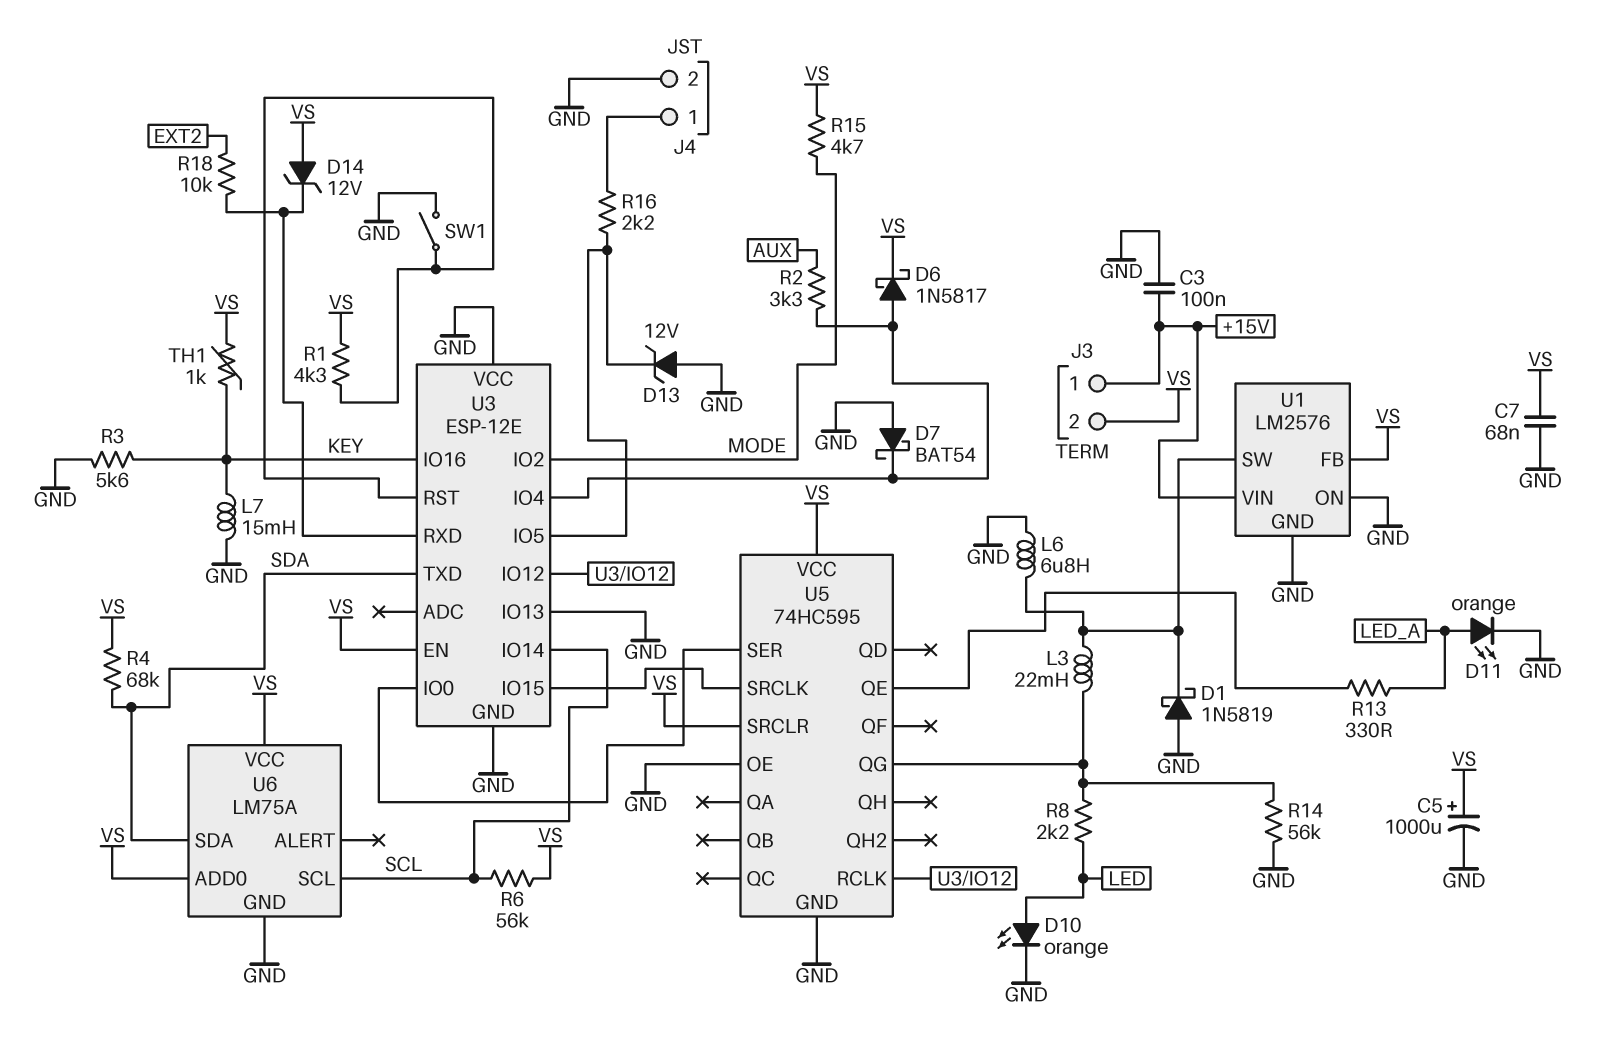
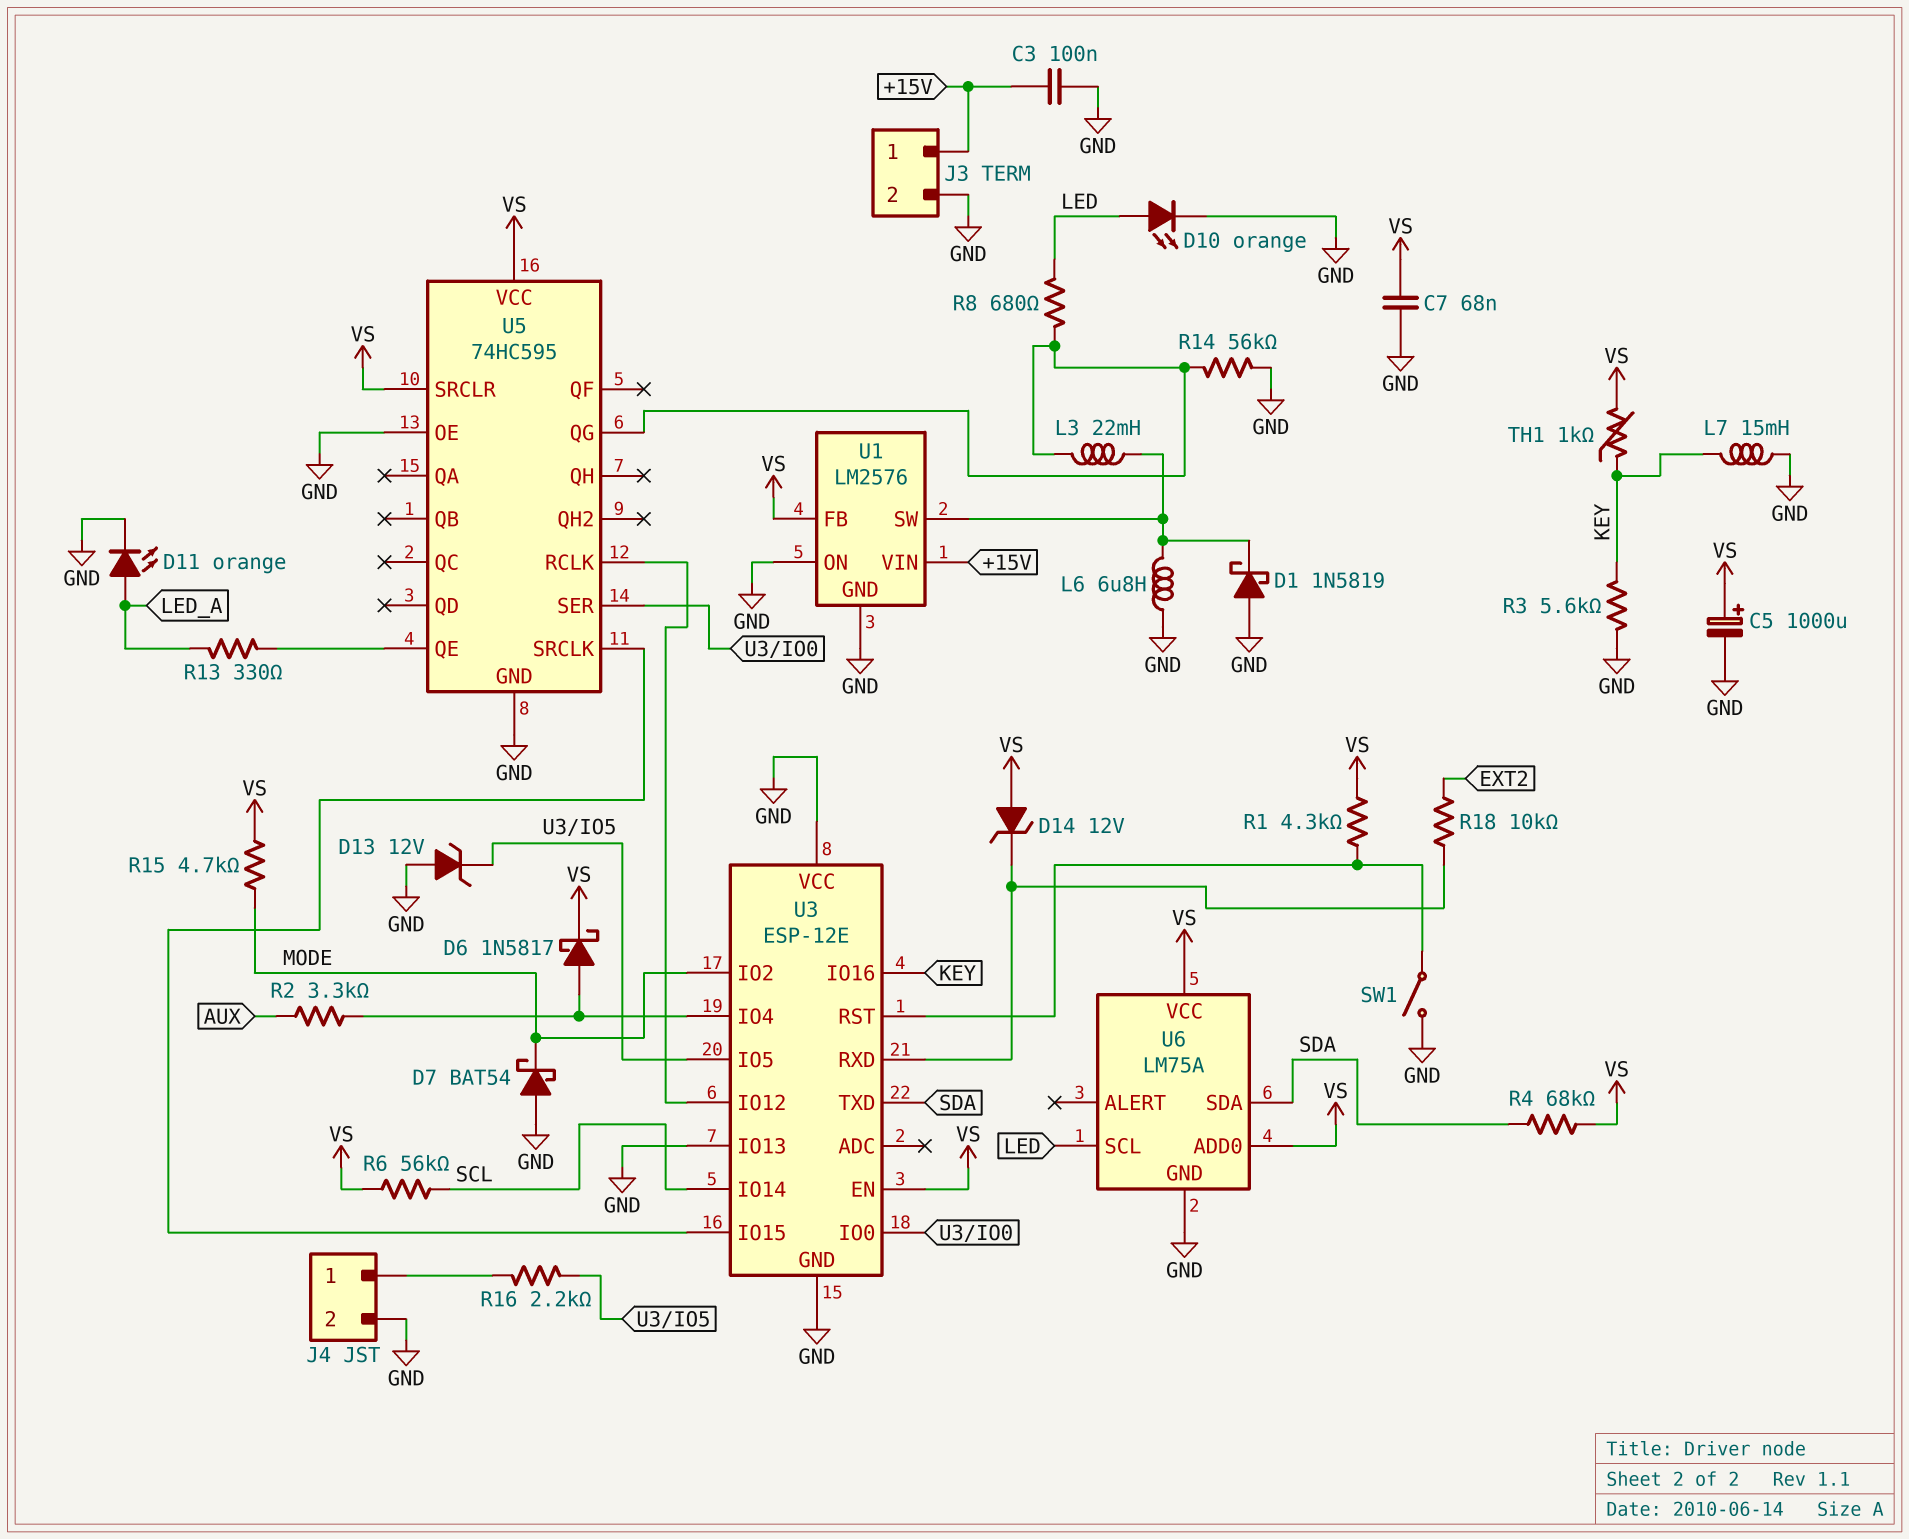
D7: schottky BAT54 (A GND, K U3/IO4) -> schottky BAT54 (A GND, K MODE)
J3 pin 2: VS -> GND
R8: 2.2k (LED, U5/QG) -> 680 (LED, U5/QG)
U6 pin SCL: SCL -> LED

